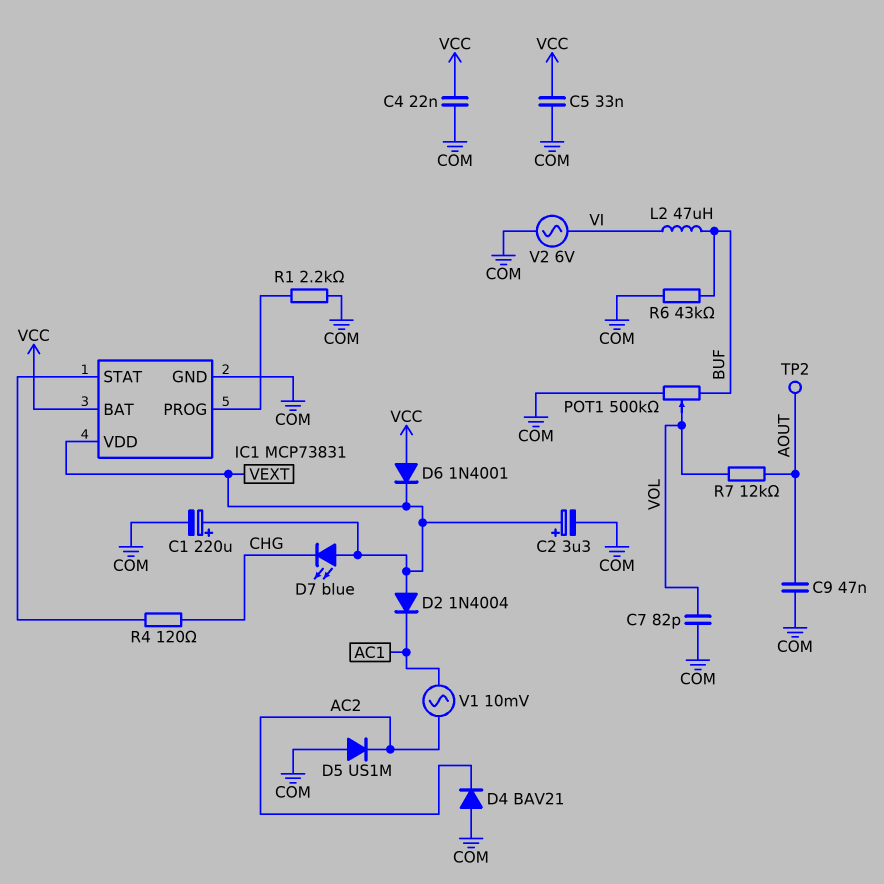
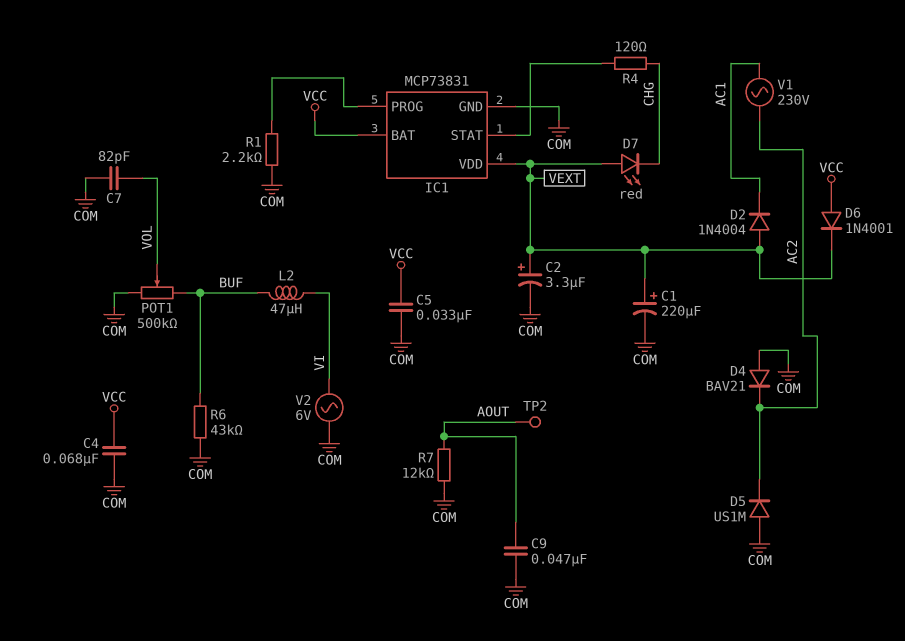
C4: 22nF (COM, VCC) -> 68nF (COM, VCC)
D7: LED blue (A VEXT, K CHG) -> LED red (A VEXT, K CHG)
R7: 12k (AOUT, VOL) -> 12k (AOUT, COM)
V1: AC 10mV (AC1, AC2) -> AC 230V (AC1, AC2)

